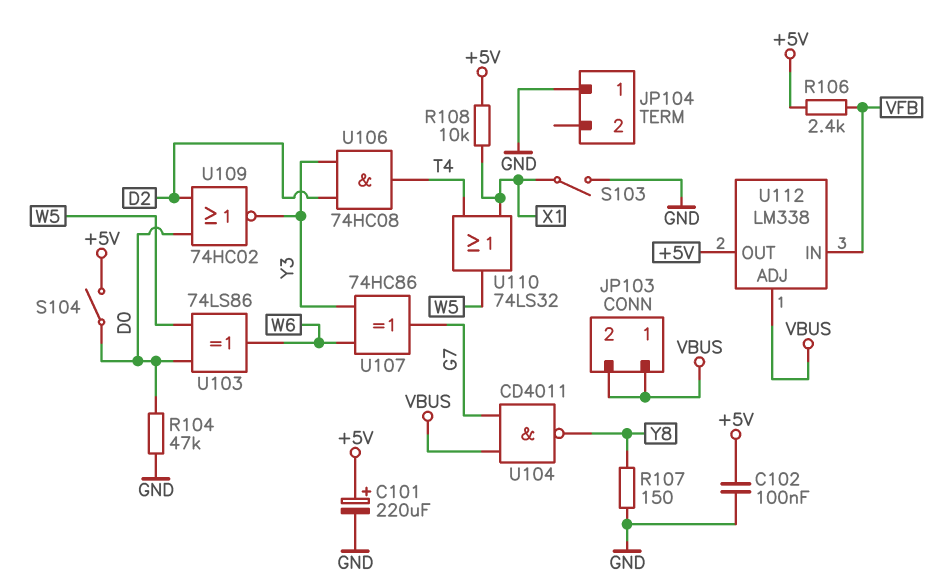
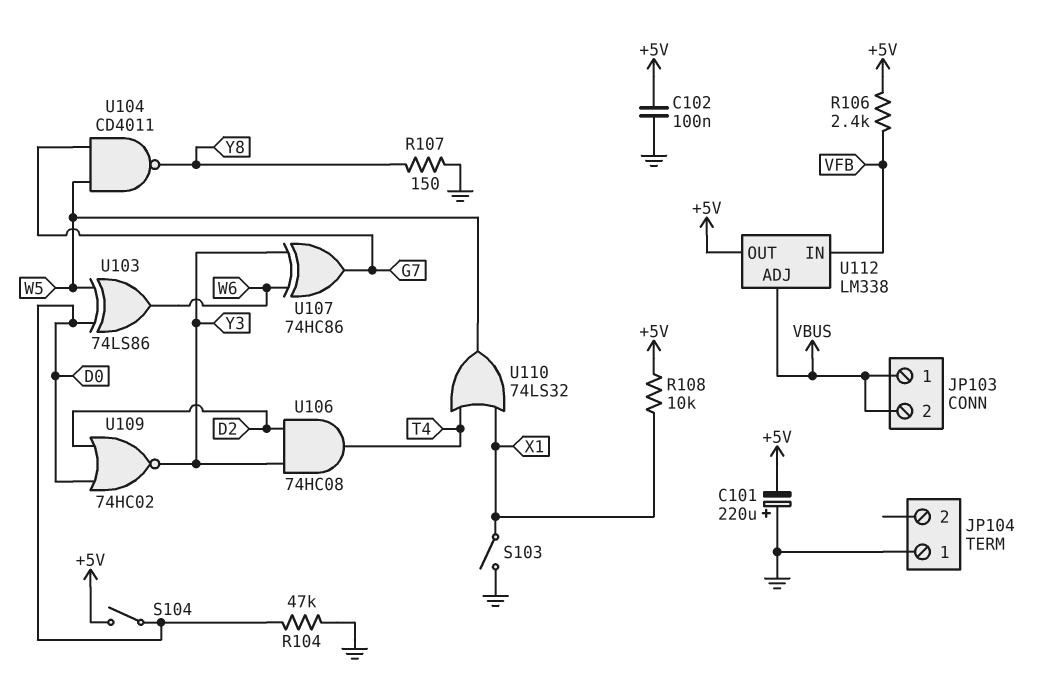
C101: 220uF (plus +5V, minus GND) -> 220uF (plus GND, minus +5V)
U104: NAND CD4011 (in G7, in VBUS, out Y8) -> NAND CD4011 (in G7, in W5, out Y8)

